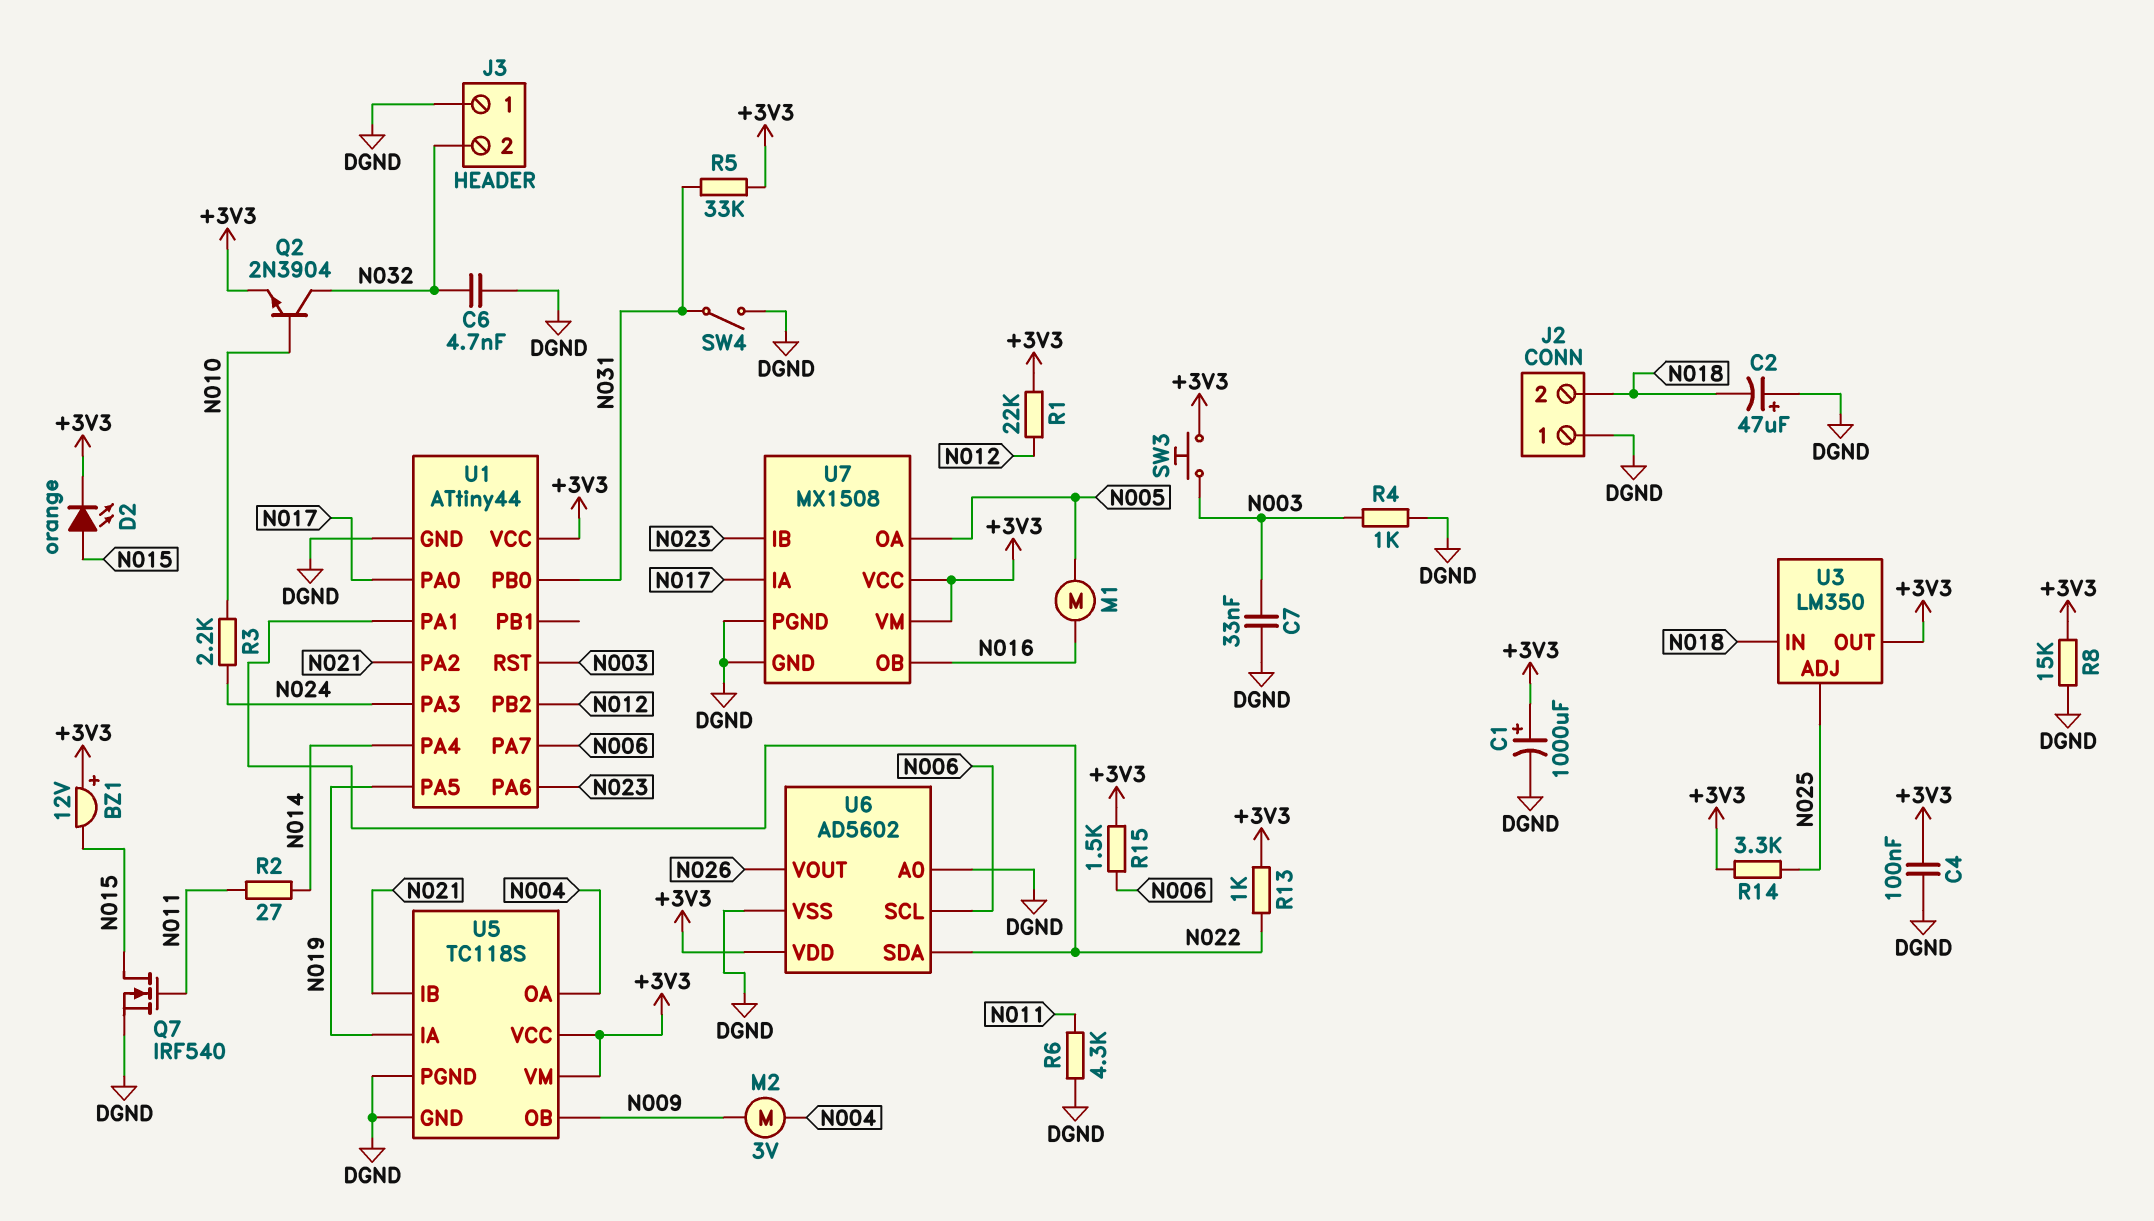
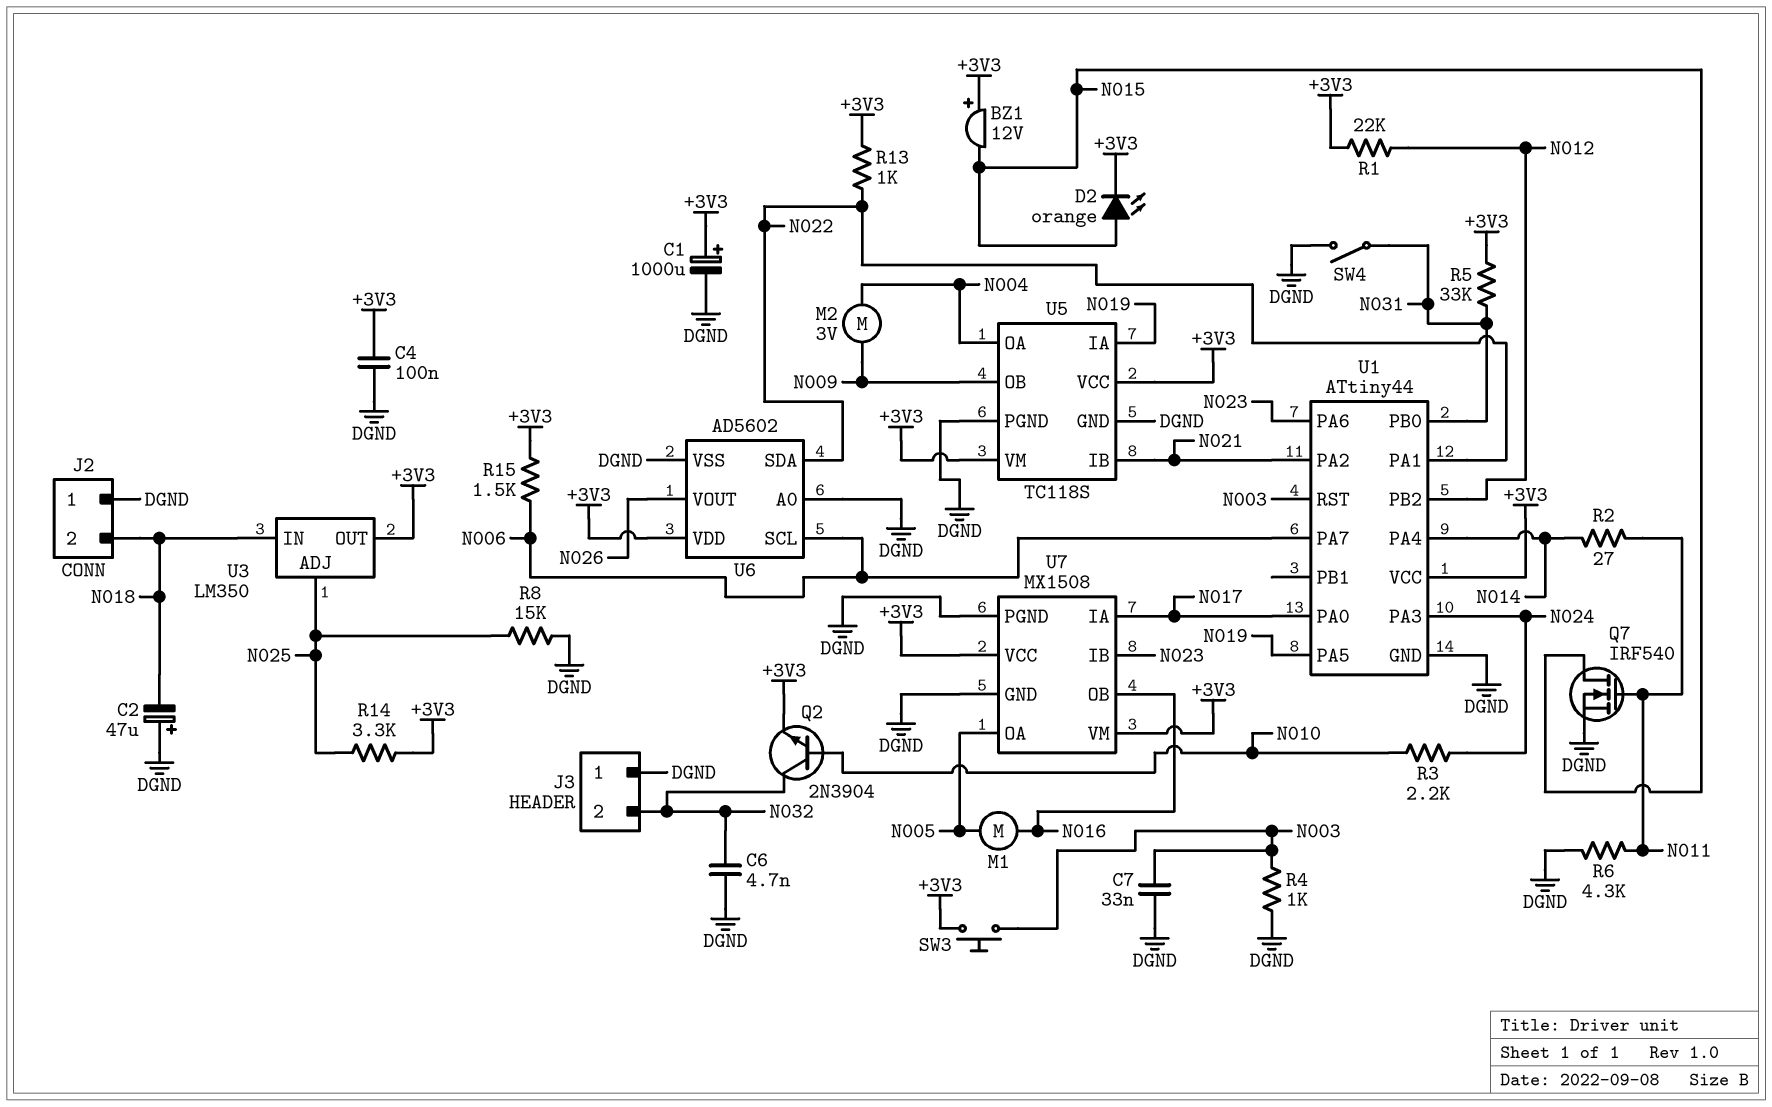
R8: 15k (+3V3, DGND) -> 15k (DGND, N025)

